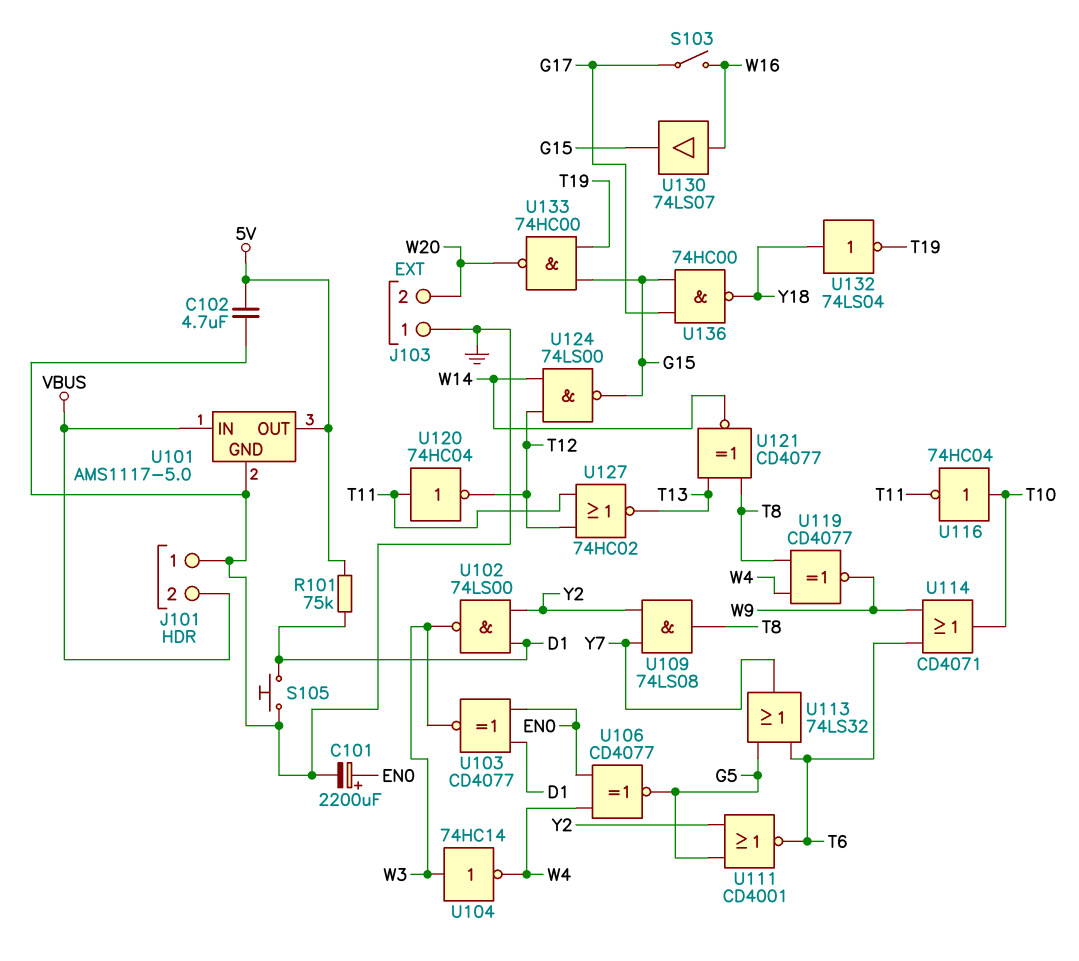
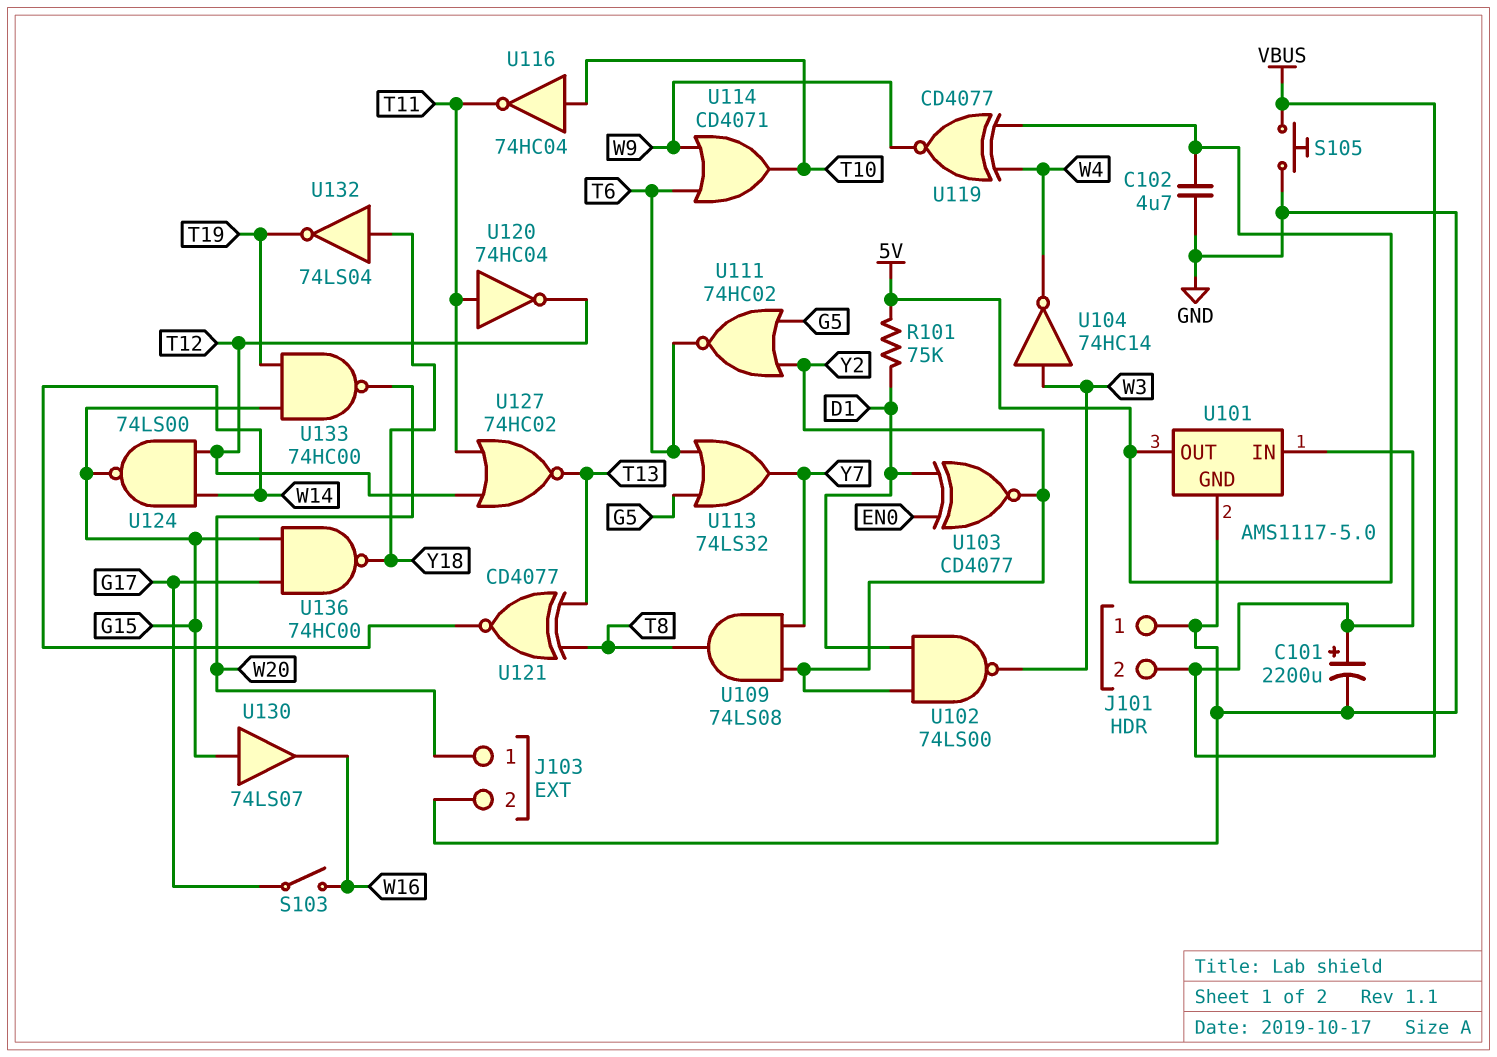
C101: 2200uF (plus EN0, minus GND) -> 2200uF (plus VBUS, minus GND)
J103 pin 1: GND -> W20
J103 pin 2: W20 -> GND
S105: button (D1, GND) -> button (GND, VBUS)
U103: XNOR CD4077 (in D1, in EN0, out W3) -> XNOR CD4077 (in D1, in EN0, out Y2)
U106: XNOR CD4077 (in EN0, in W4, out G5) -> none
U111: NOR CD4001 (in G5, in Y2, out T6) -> NOR 74HC02 (in G5, in Y2, out T6)
U119: XNOR CD4077 (in T8, in W4, out W9) -> XNOR CD4077 (in 5V, in W4, out W9)
U130: buffer 74LS07 (in W16, out G15) -> buffer 74LS07 (in G15, out W16)

